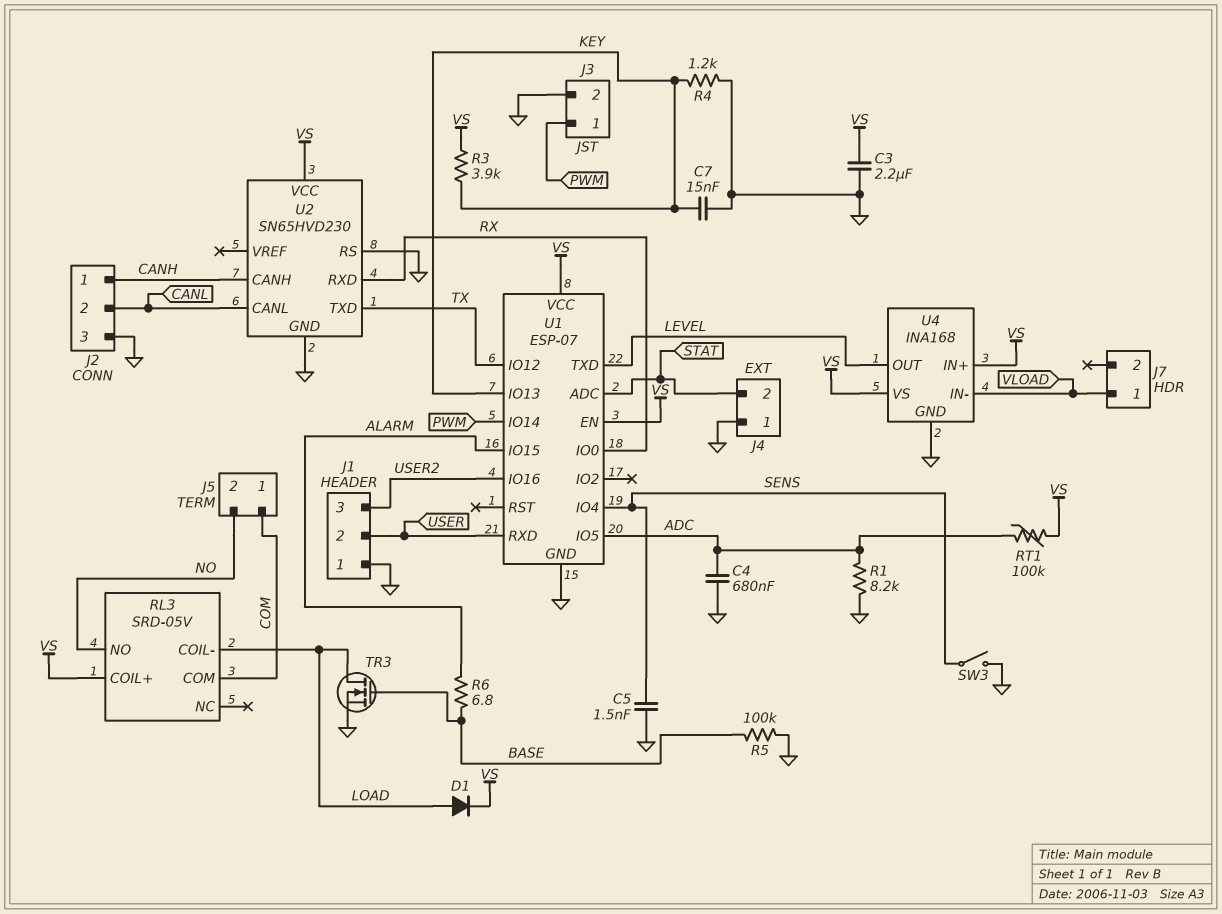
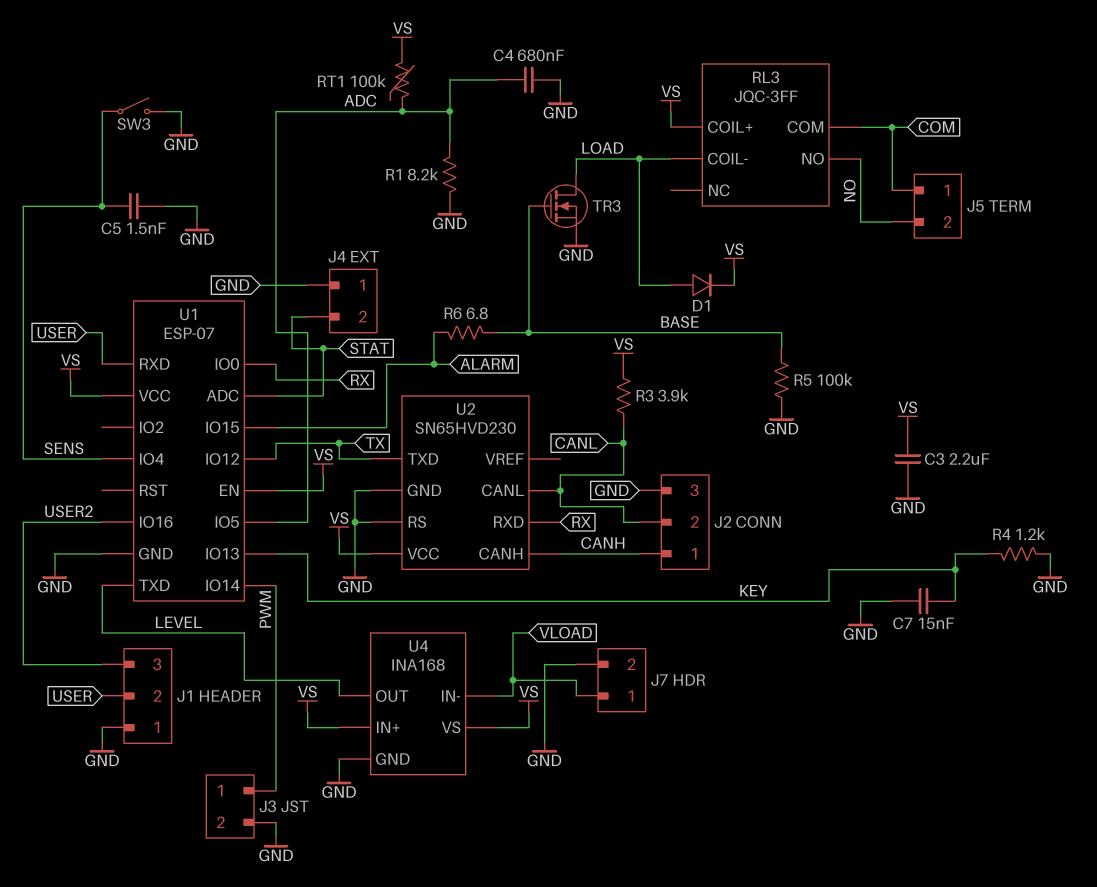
J7 pin 2: none -> GND
R3: 3.9k (KEY, VS) -> 3.9k (CANL, VS)
RL3: SRD-05V -> JQC-3FF

